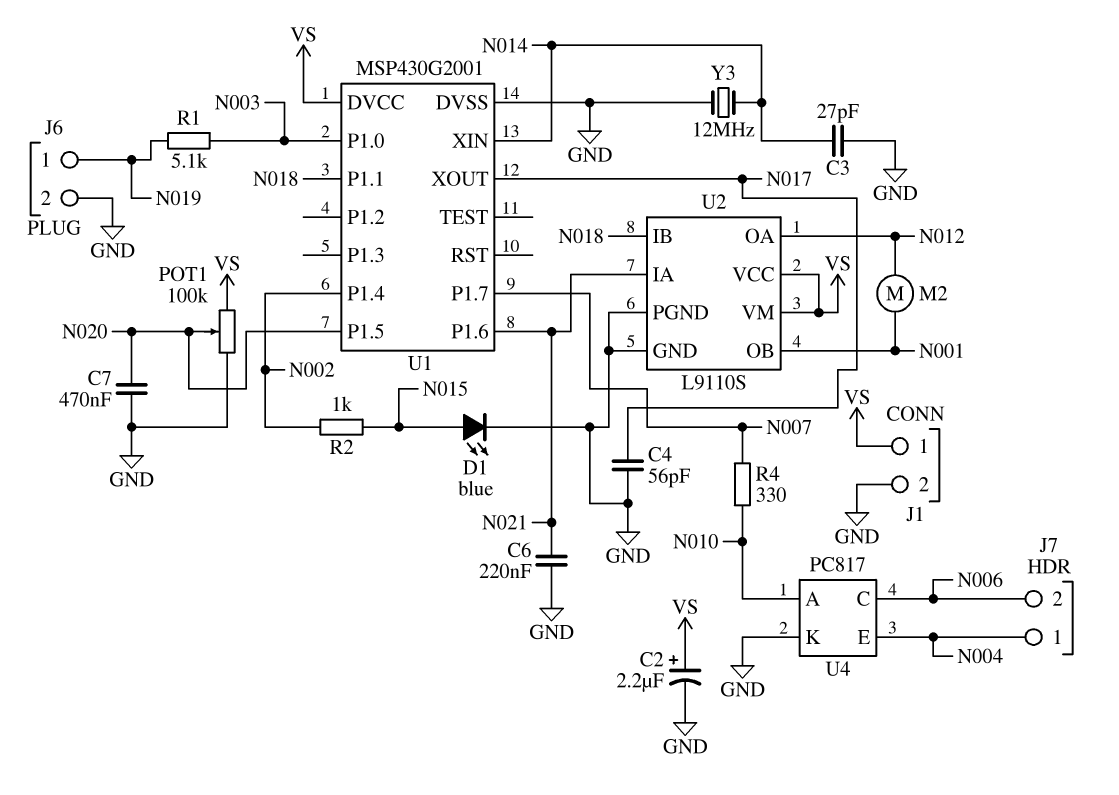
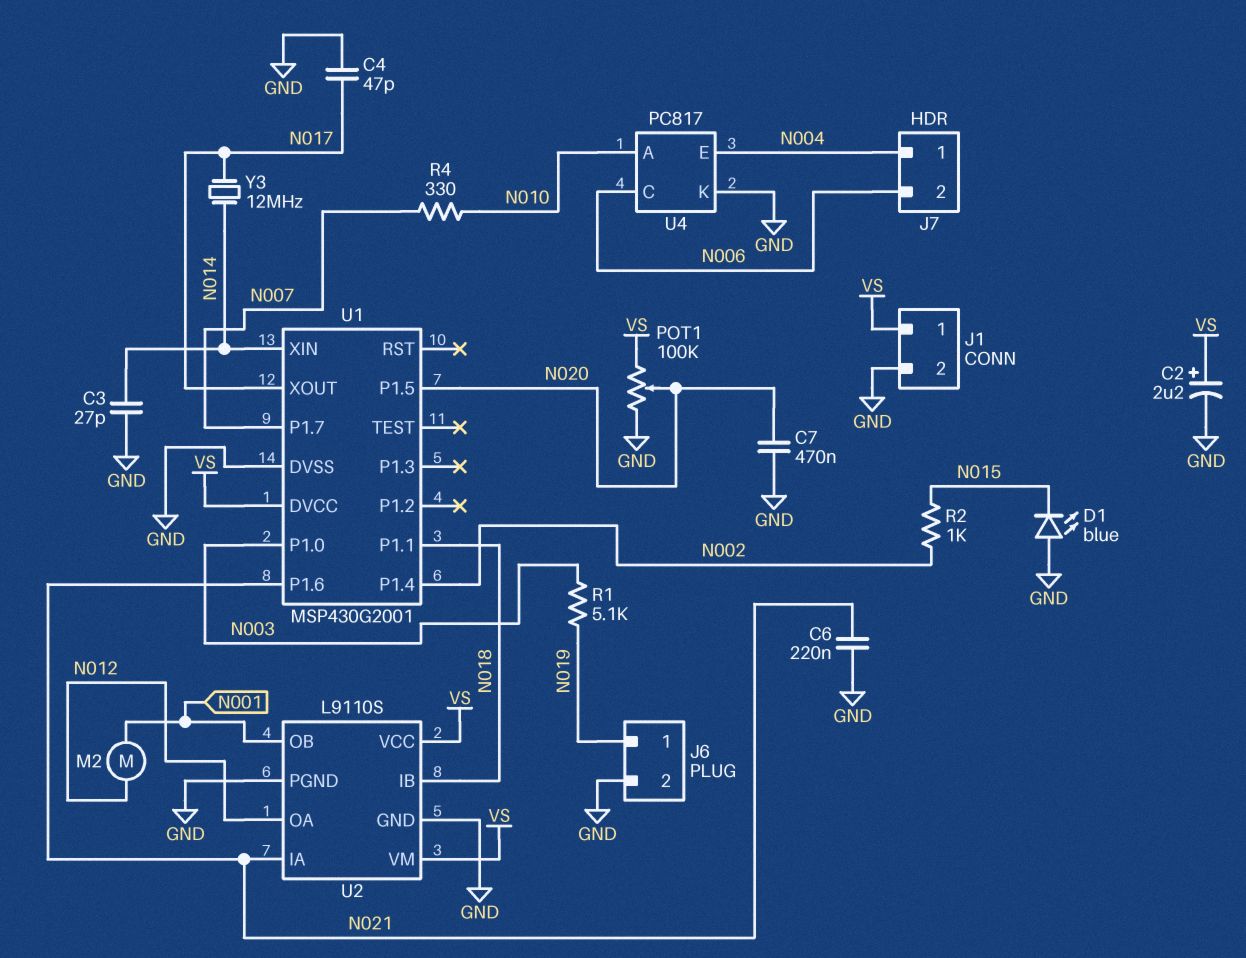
C4: 56pF (GND, N017) -> 47pF (GND, N017)
D1: LED blue (A N015, K GND) -> LED blue (A GND, K N015)
Y3: 12MHz (GND, N014) -> 12MHz (N014, N017)

